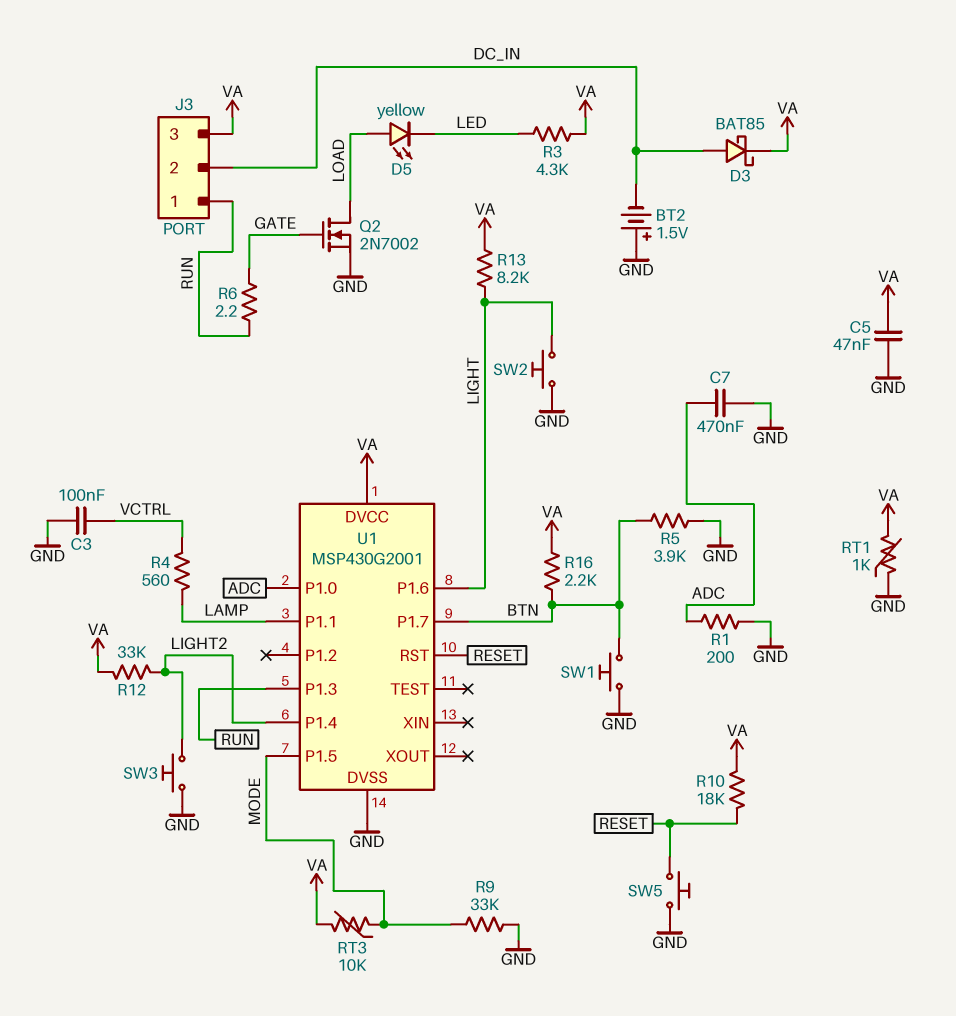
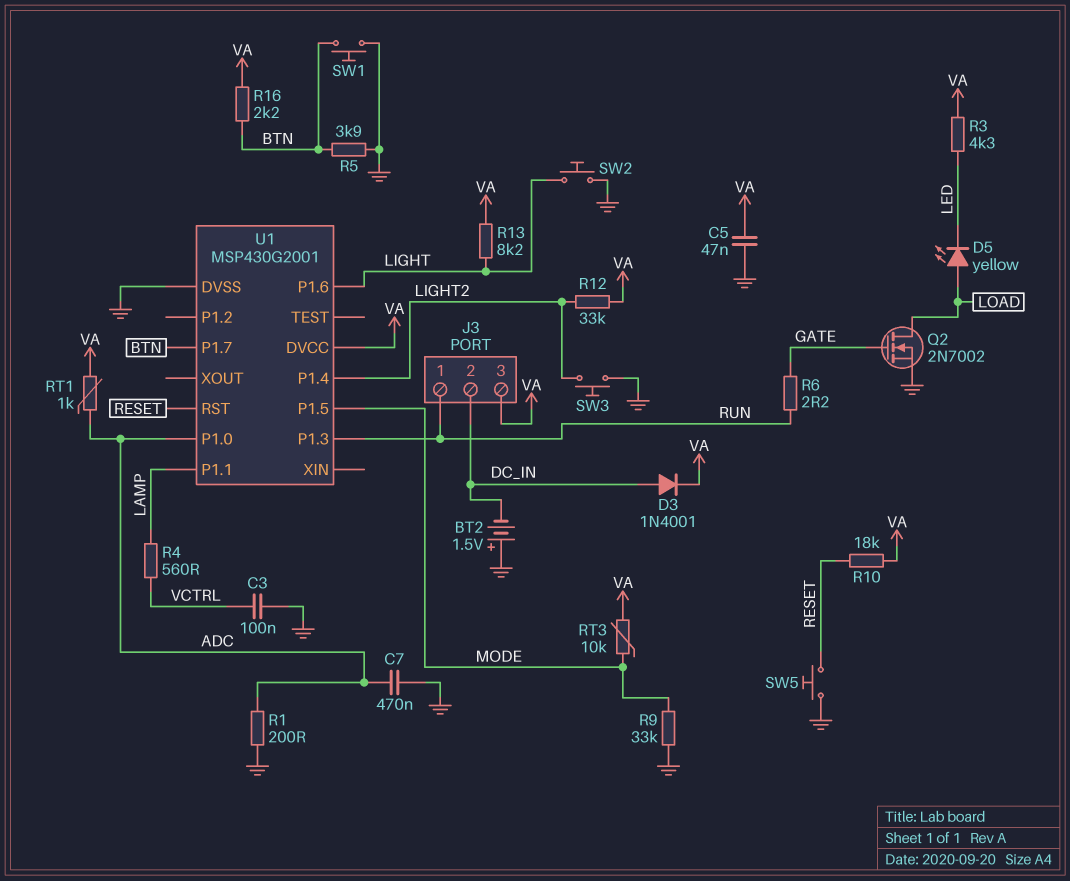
D3: schottky BAT85 (A DC_IN, K VA) -> diode 1N4001 (A DC_IN, K VA)
RT1: 1k (GND, VA) -> 1k (ADC, VA)

